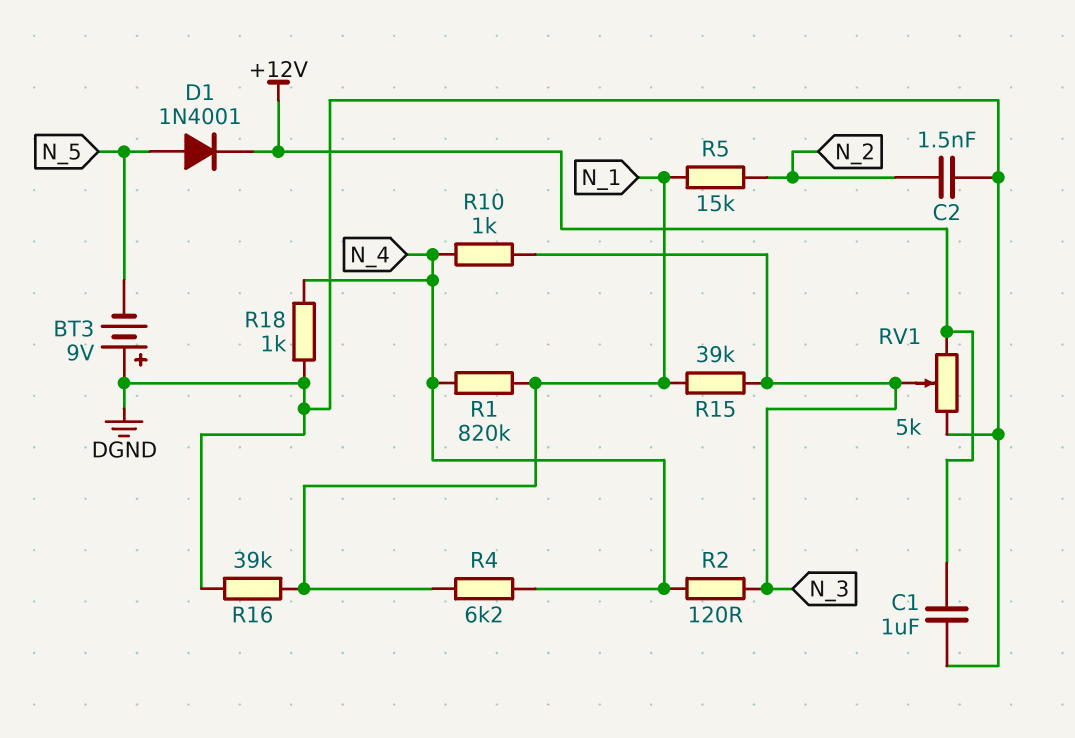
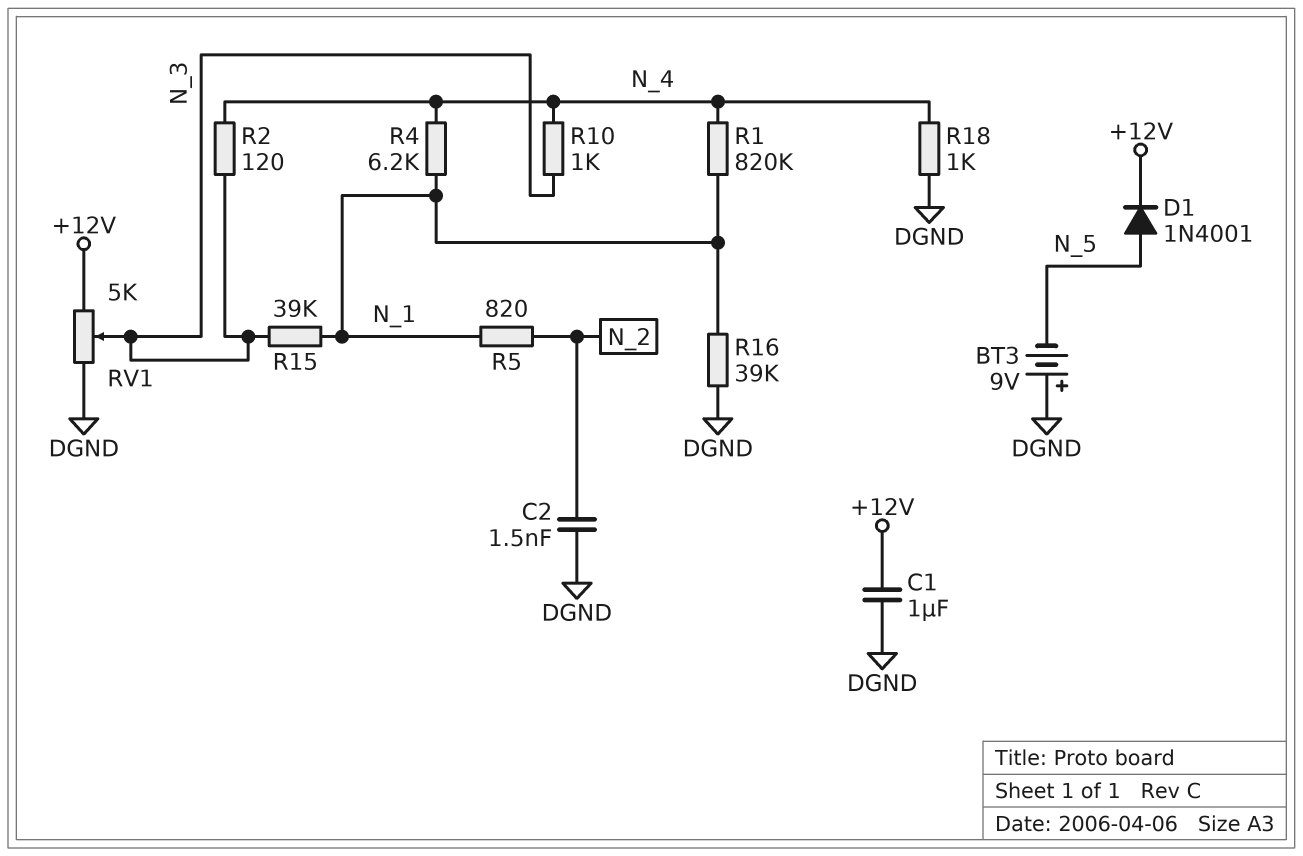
R5: 15k (N_1, N_2) -> 820 (N_1, N_2)

